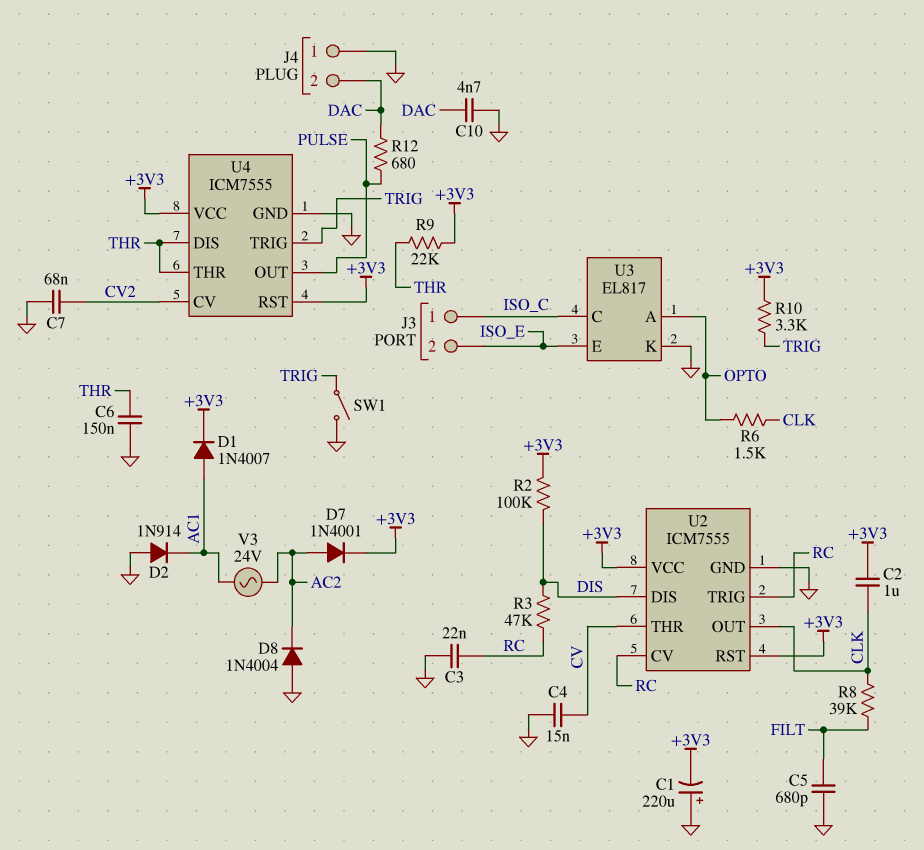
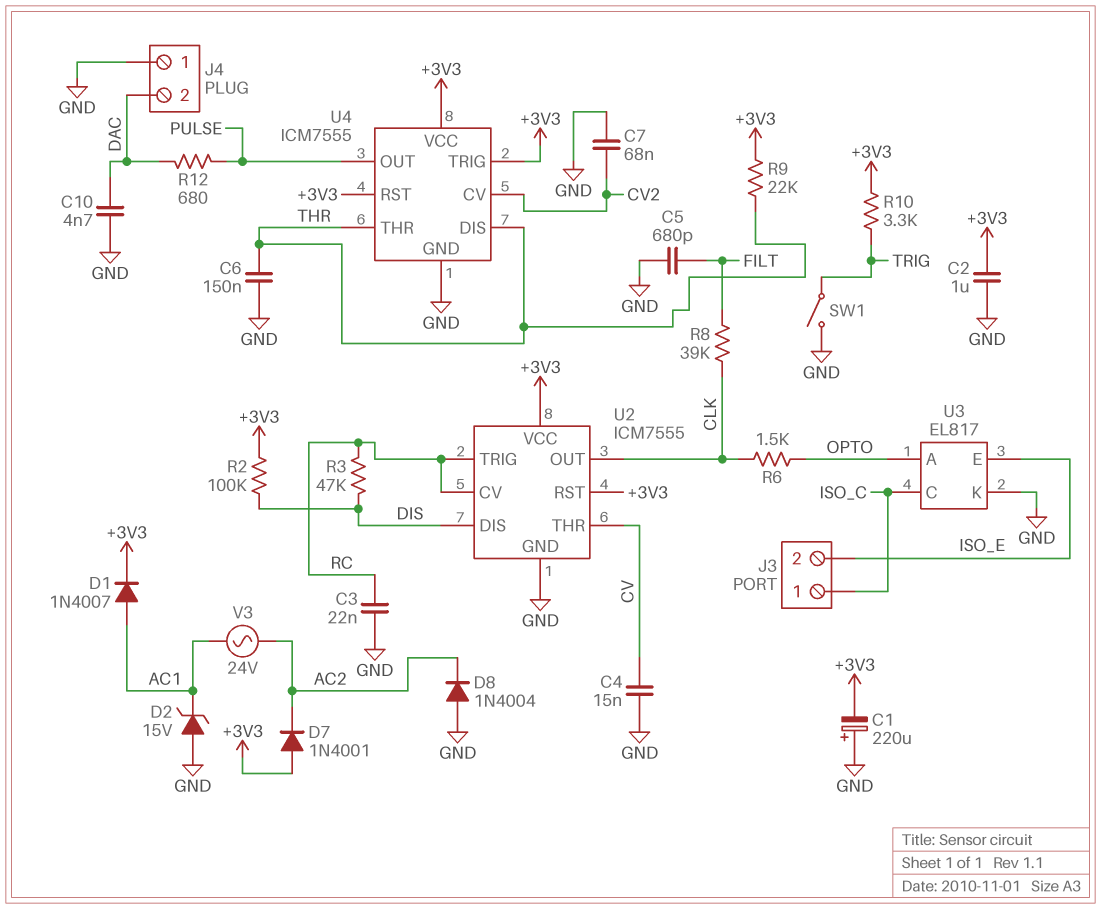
C2: 1uF (+3V3, CLK) -> 1uF (+3V3, GND)
D2: diode 1N914 (A GND, K AC1) -> zener 15V (A GND, K AC1)
D7: diode 1N4001 (A AC2, K +3V3) -> diode 1N4001 (A +3V3, K AC2)
U4 pin TRIG: TRIG -> +3V3

